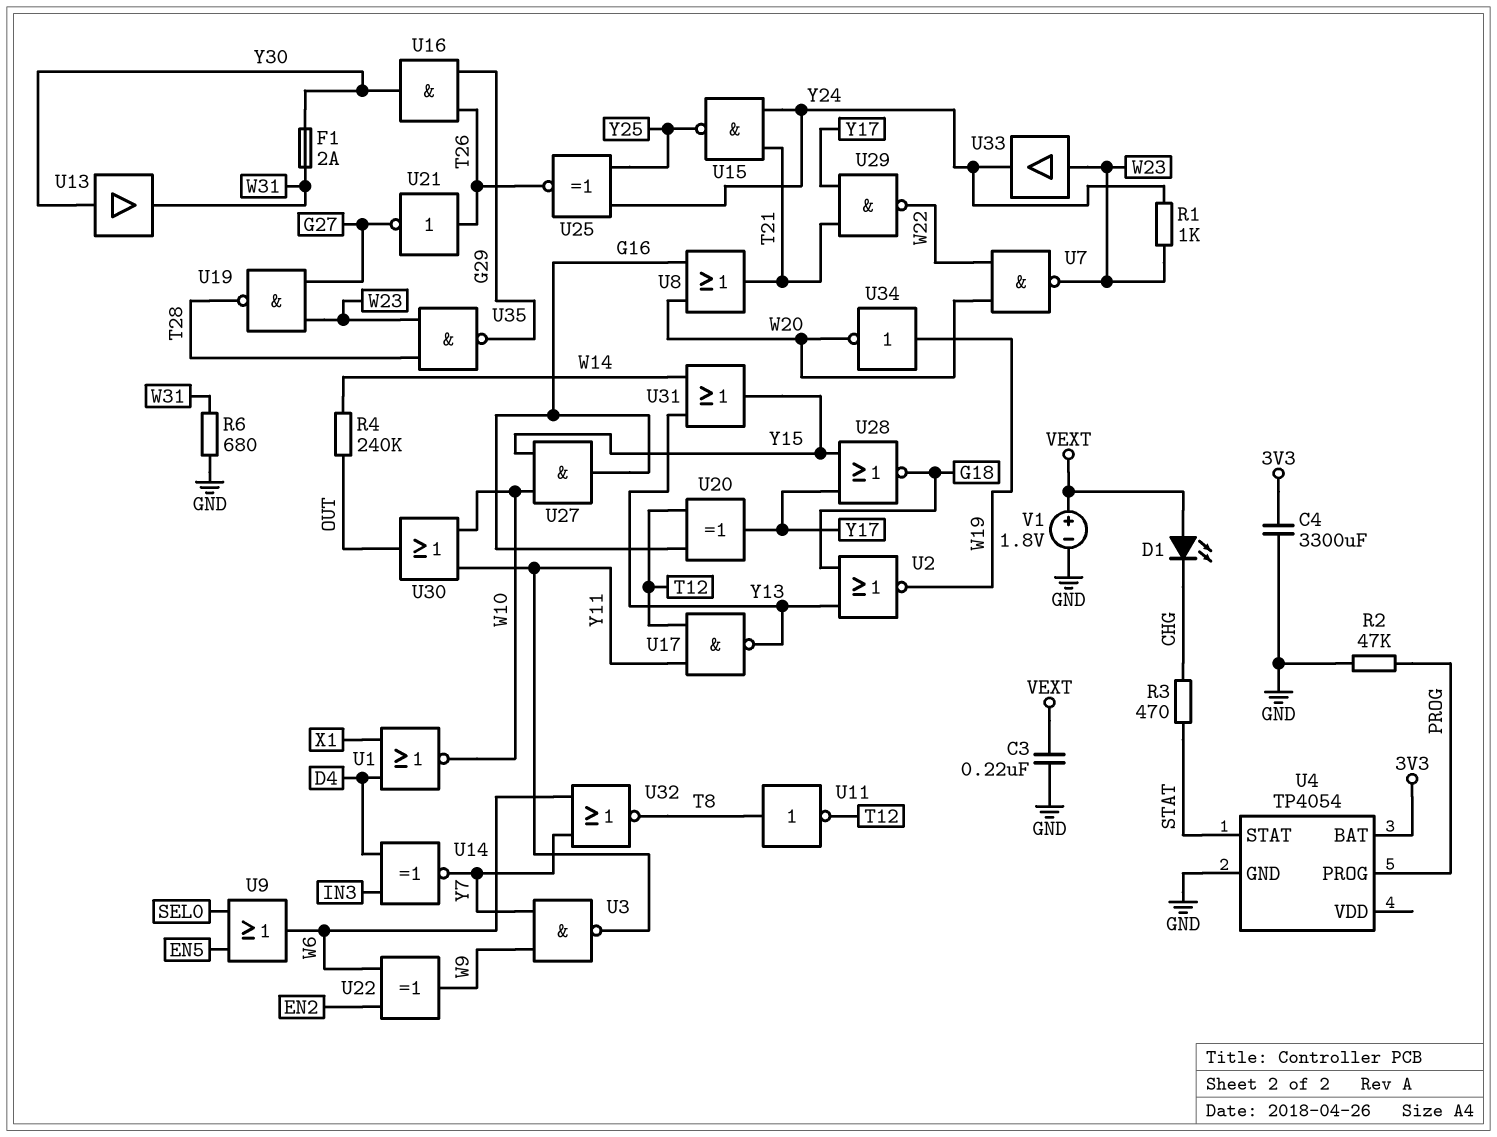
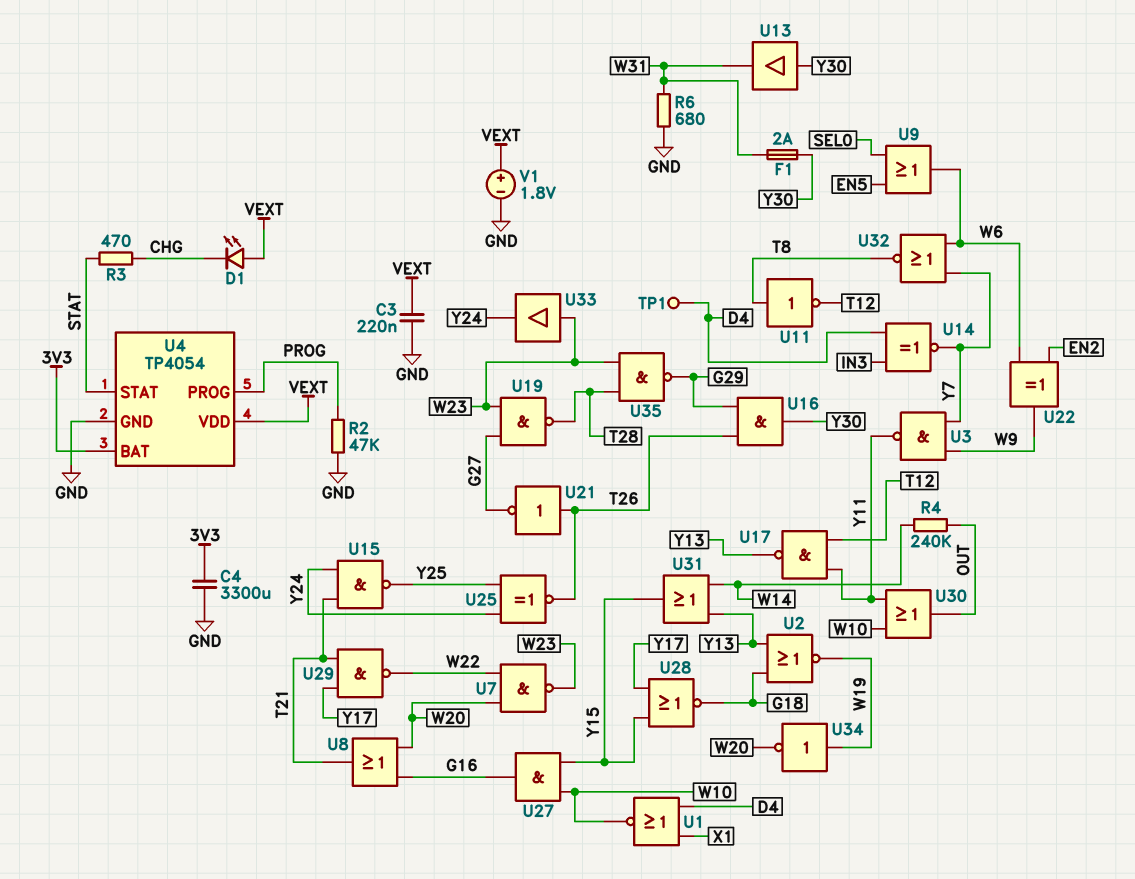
R1: 1k (W23, Y24) -> none
TP1: none -> test point (D4)
U4 pin VDD: none -> VEXT
U20: XOR (in G16, in T12, out Y17) -> none

